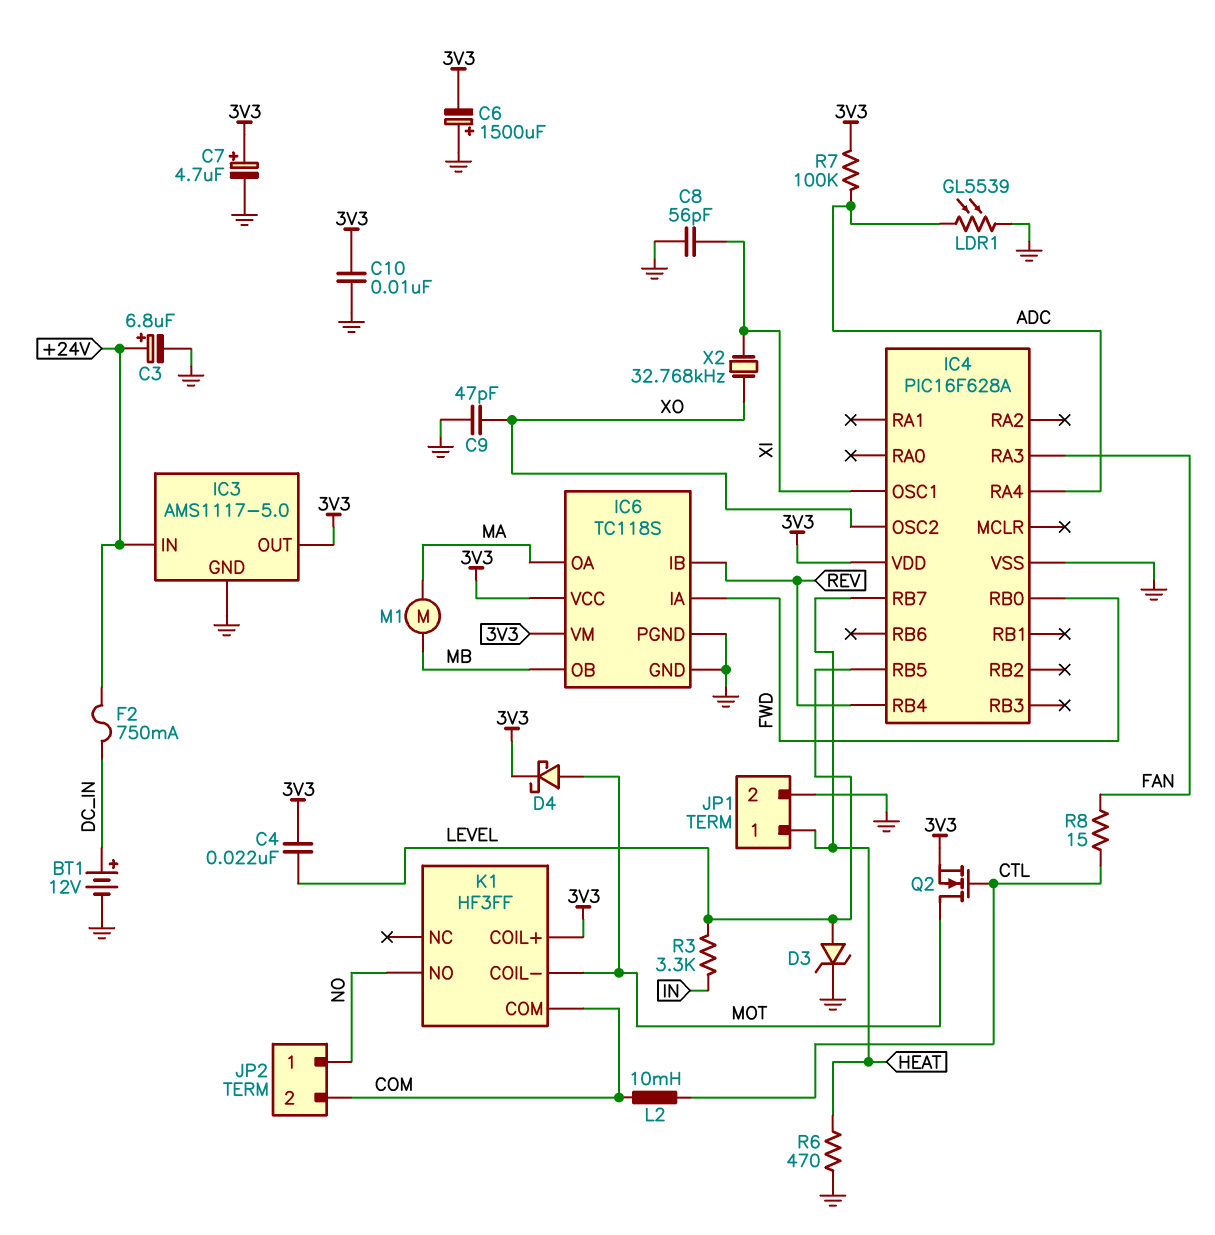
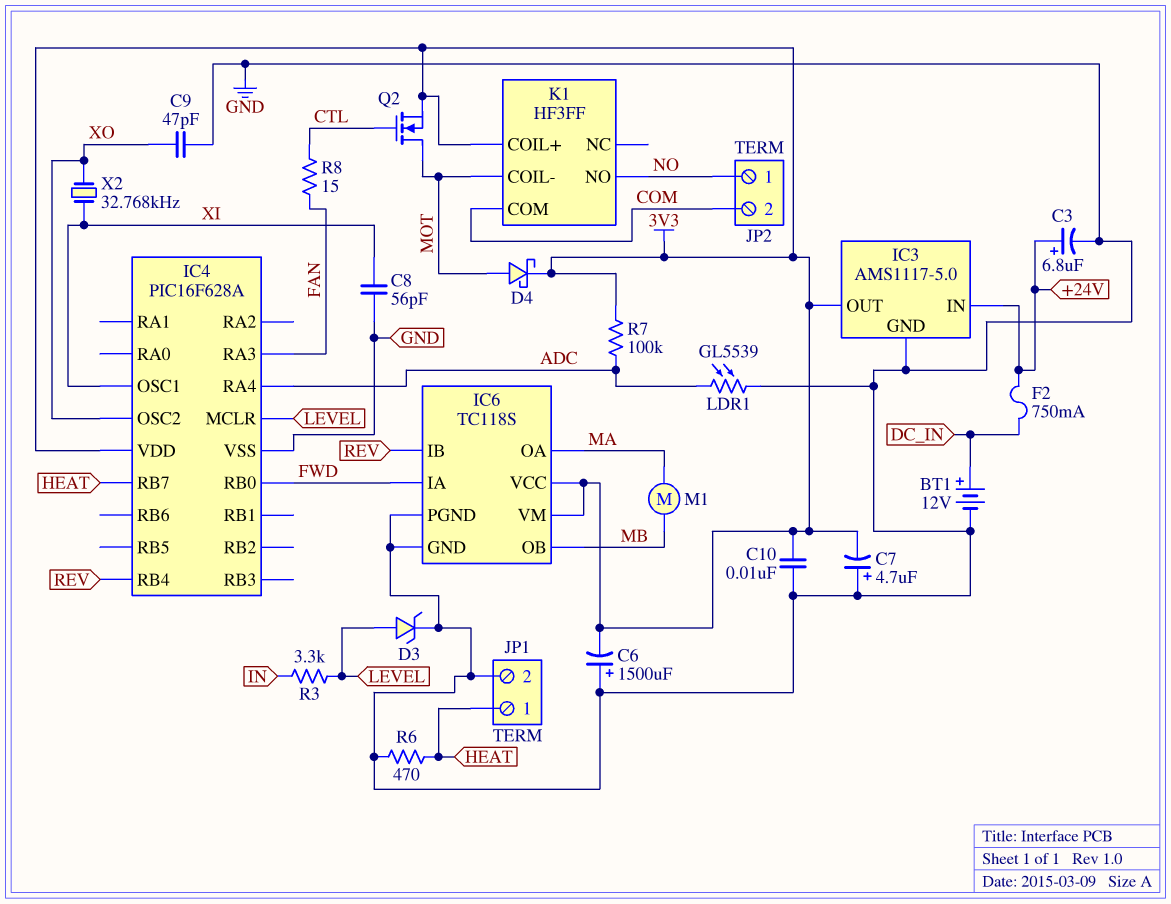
C4: 22nF (3V3, LEVEL) -> none
C7: 4.7uF (plus 3V3, minus GND) -> 4.7uF (plus GND, minus 3V3)
IC4 pin MCLR: none -> LEVEL
IC4 pin RB5: LEVEL -> none
L2: 10mH (COM, CTL) -> none

